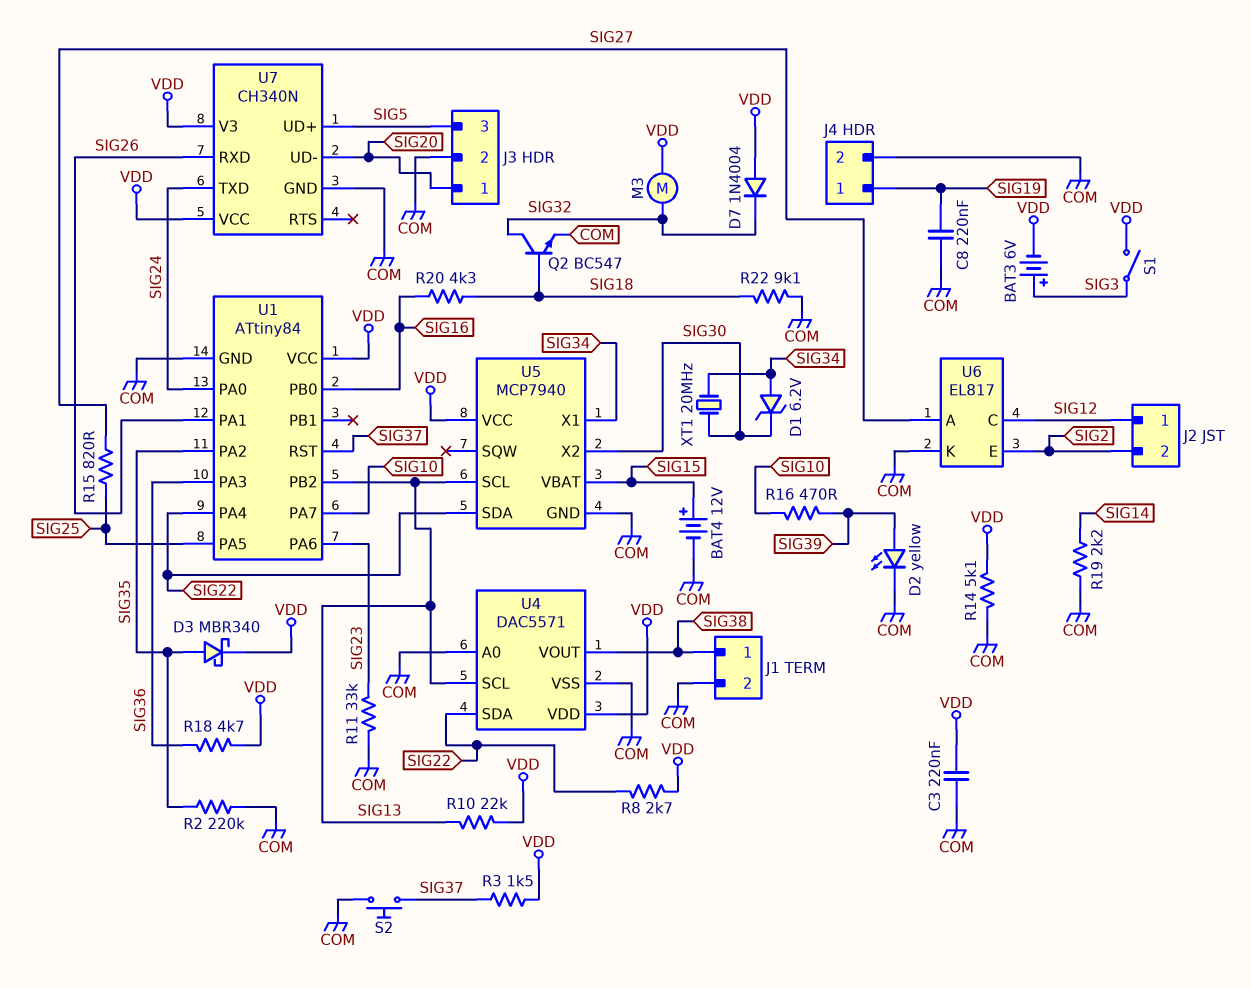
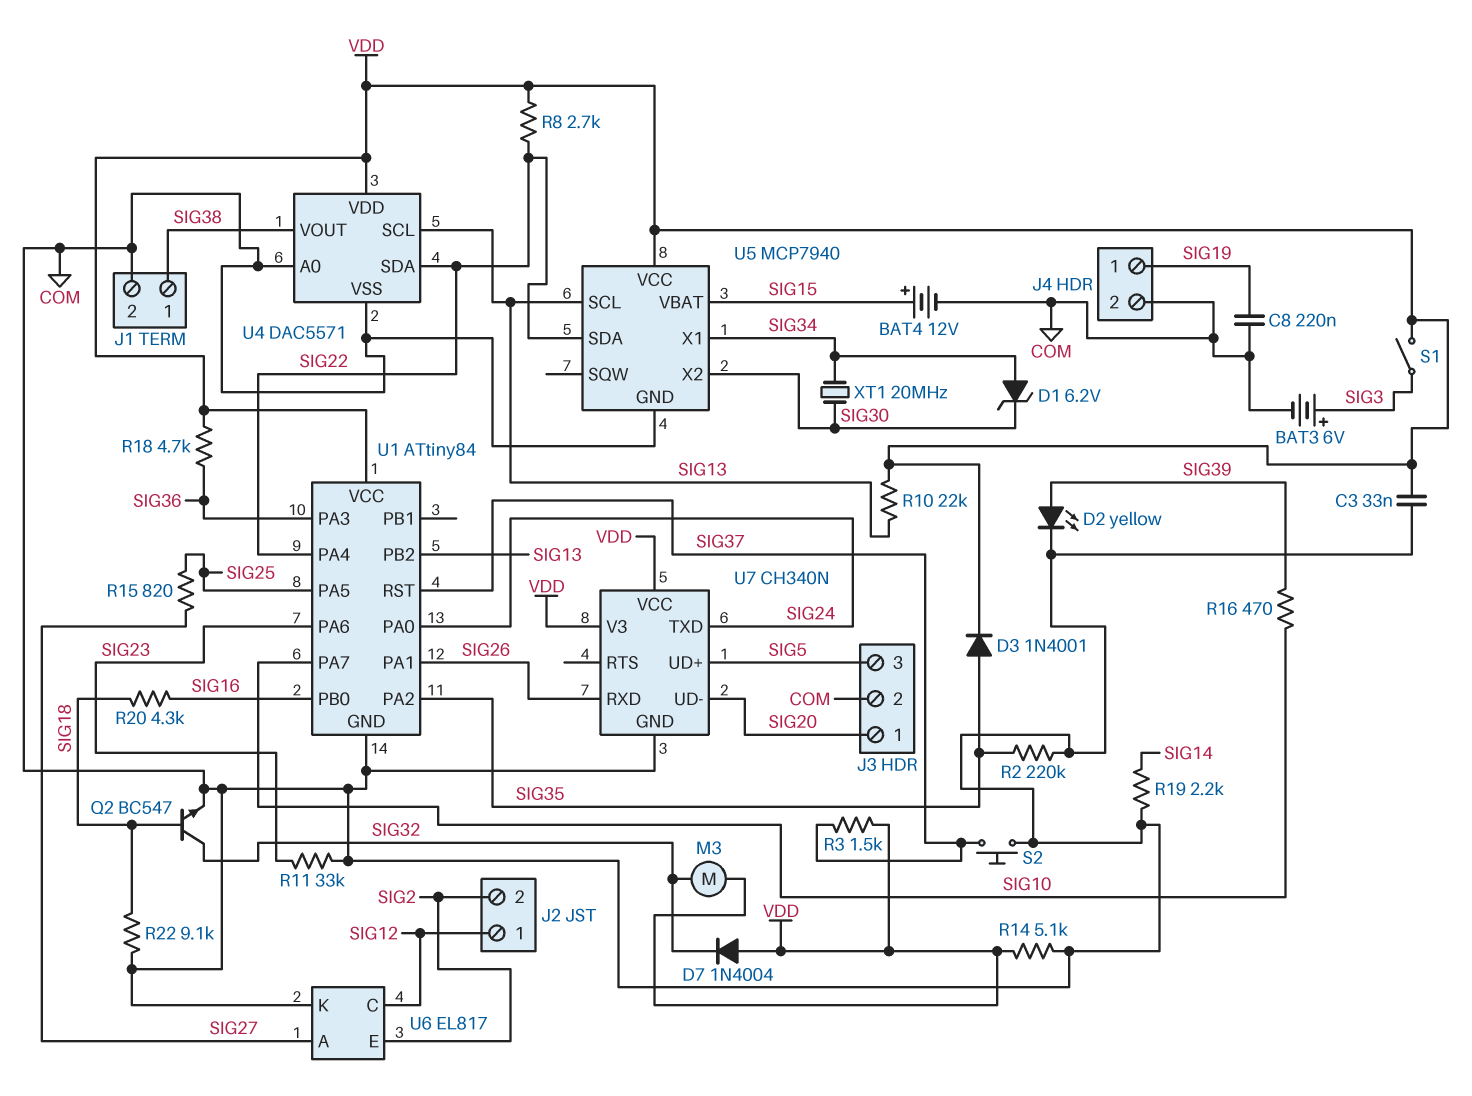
BAT3: 6V (plus SIG3, minus VDD) -> 6V (plus SIG3, minus COM)
C3: 220nF (COM, VDD) -> 33nF (COM, VDD)
D3: schottky MBR340 (A SIG35, K VDD) -> diode 1N4001 (A SIG35, K VDD)

